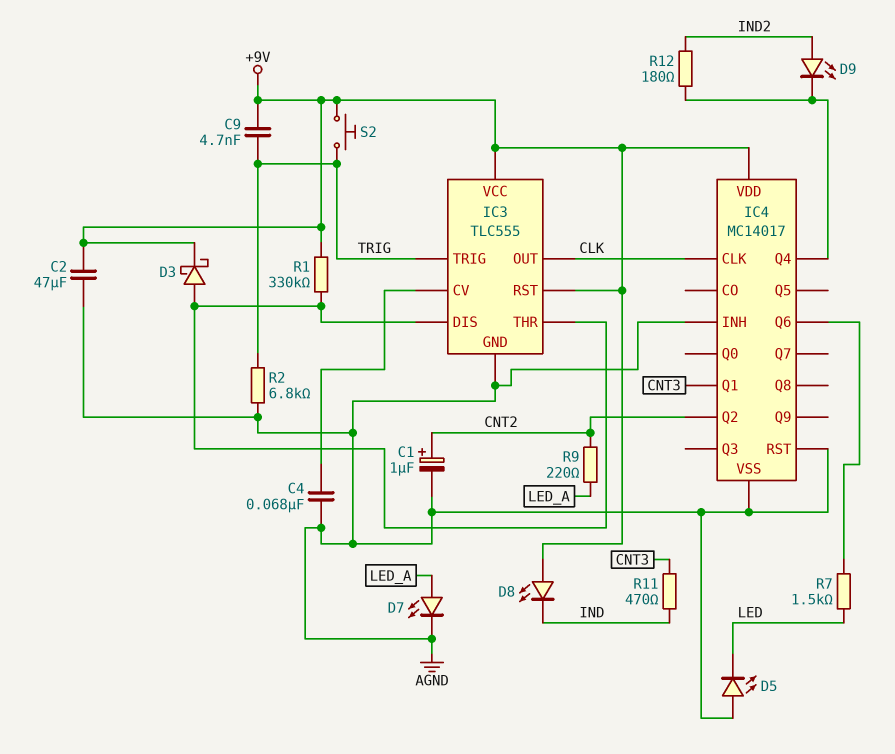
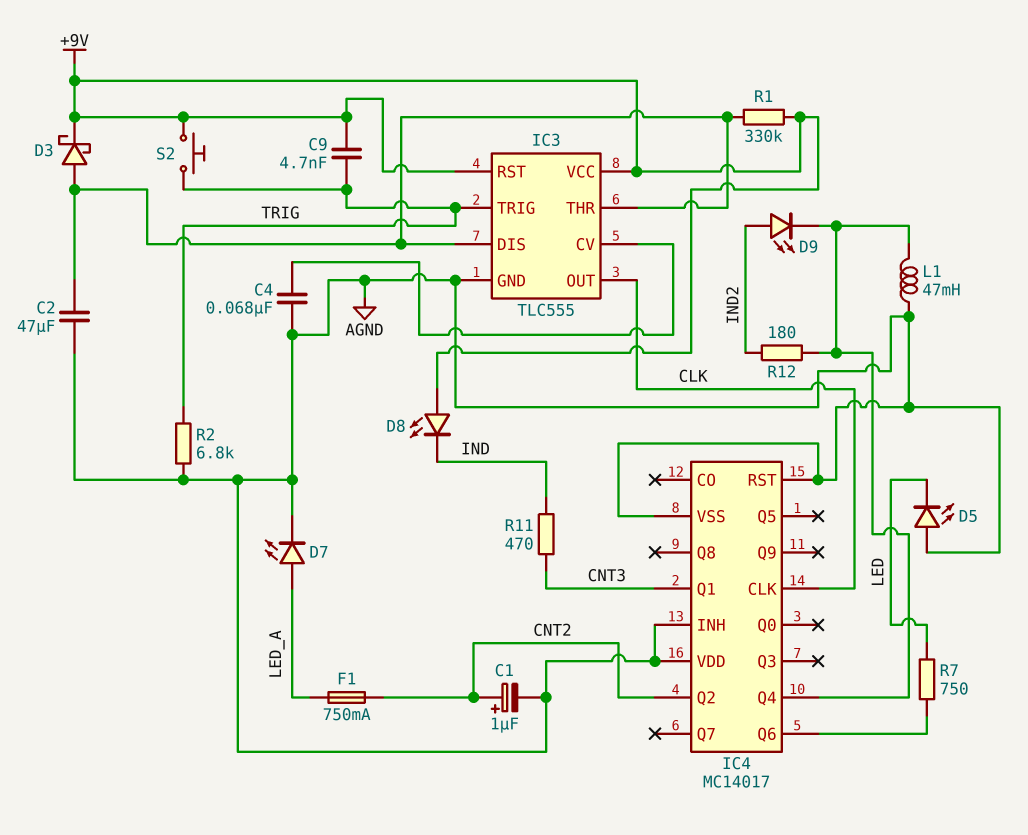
C2: 47uF (+9V, AGND) -> 47uF (AGND, IC3/DIS)
F1: none -> 750mA (CNT2, LED_A)
IC4 pin VDD: +9V -> AGND
L1: none -> 47mH (AGND, IC4/Q4)
R7: 1.5k (IC4/Q6, LED) -> 750 (IC4/Q6, LED)
R9: 220 (CNT2, LED_A) -> none

